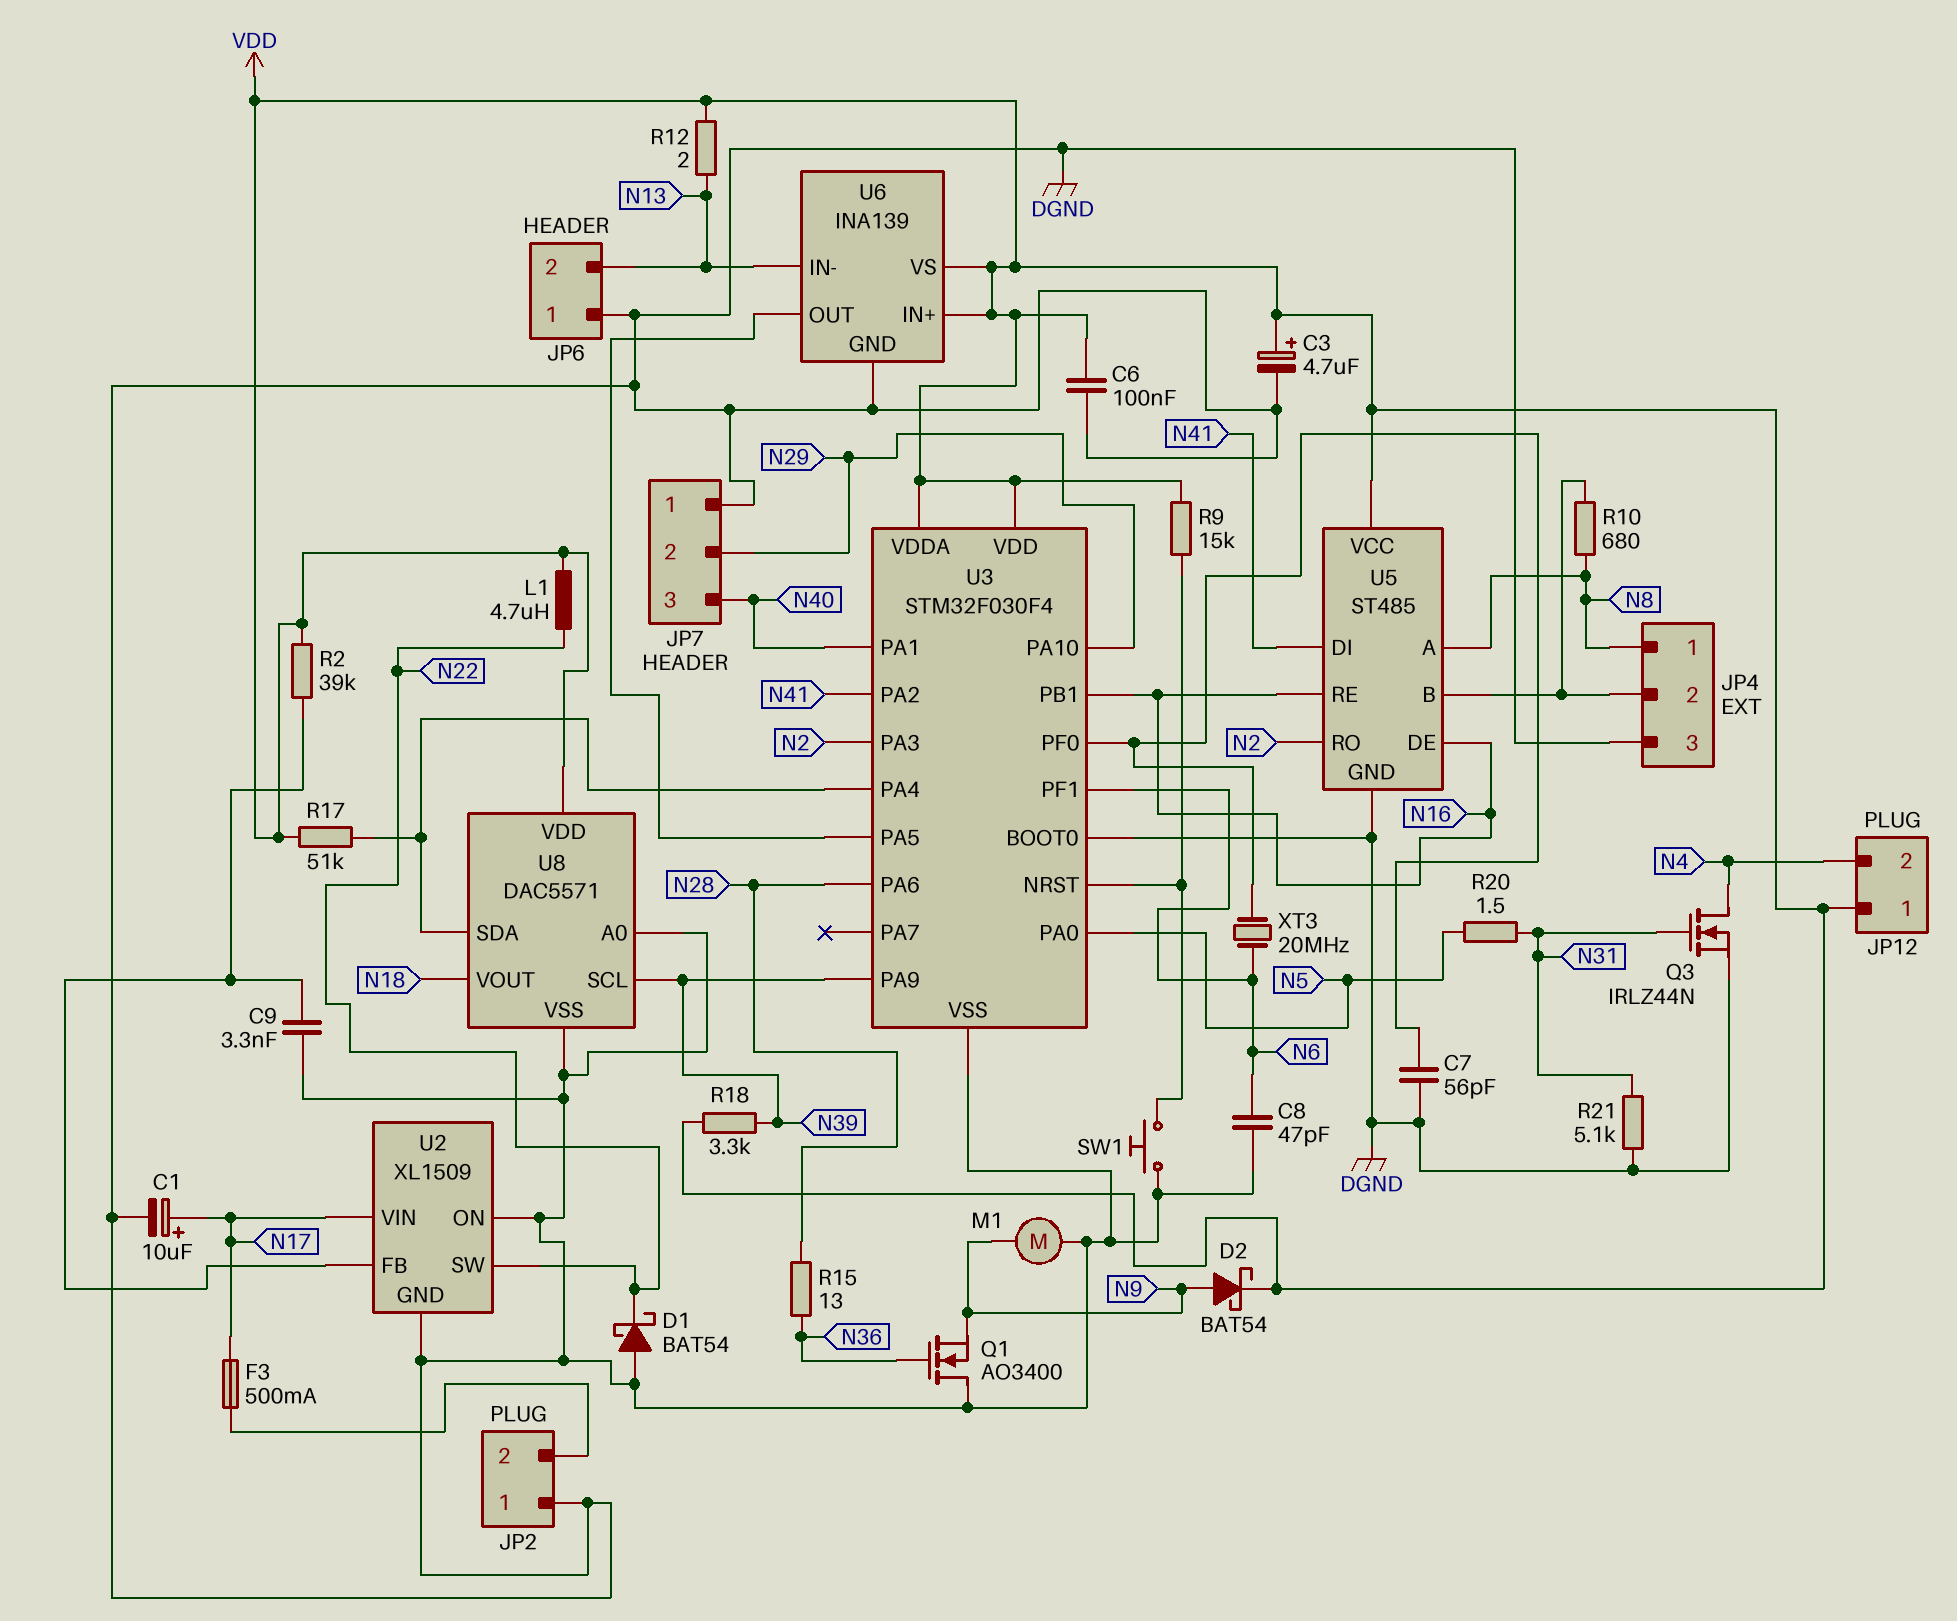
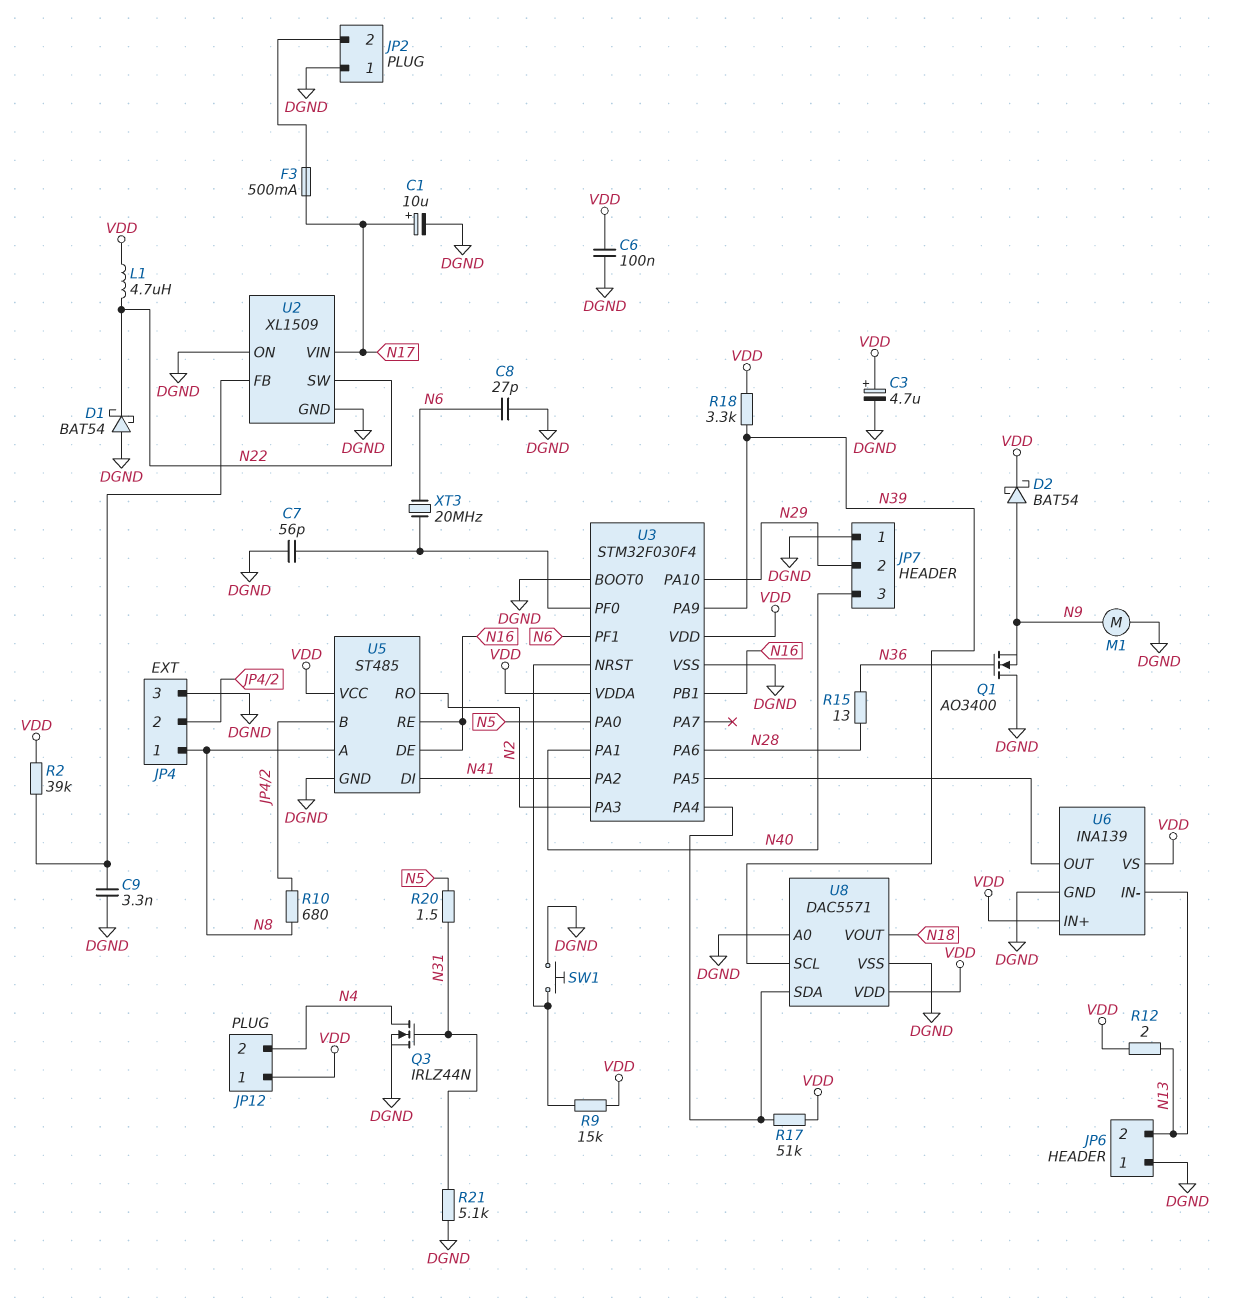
C8: 47pF (DGND, N6) -> 27pF (DGND, N6)

